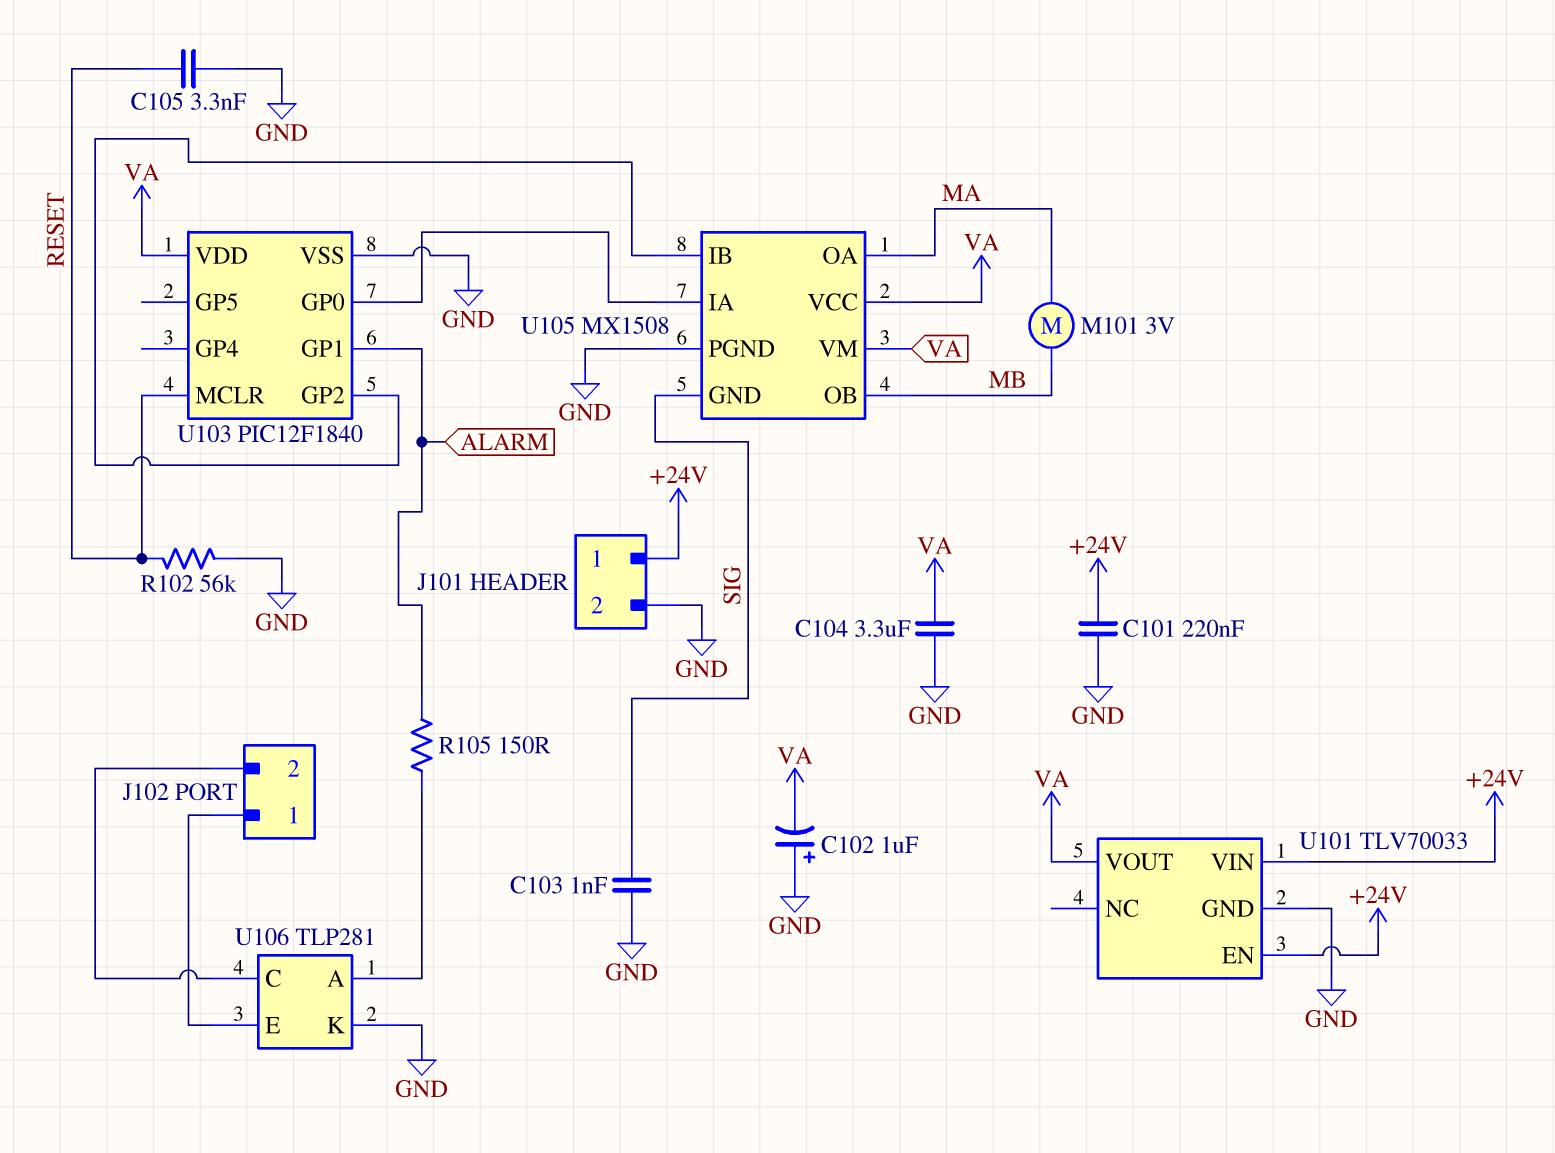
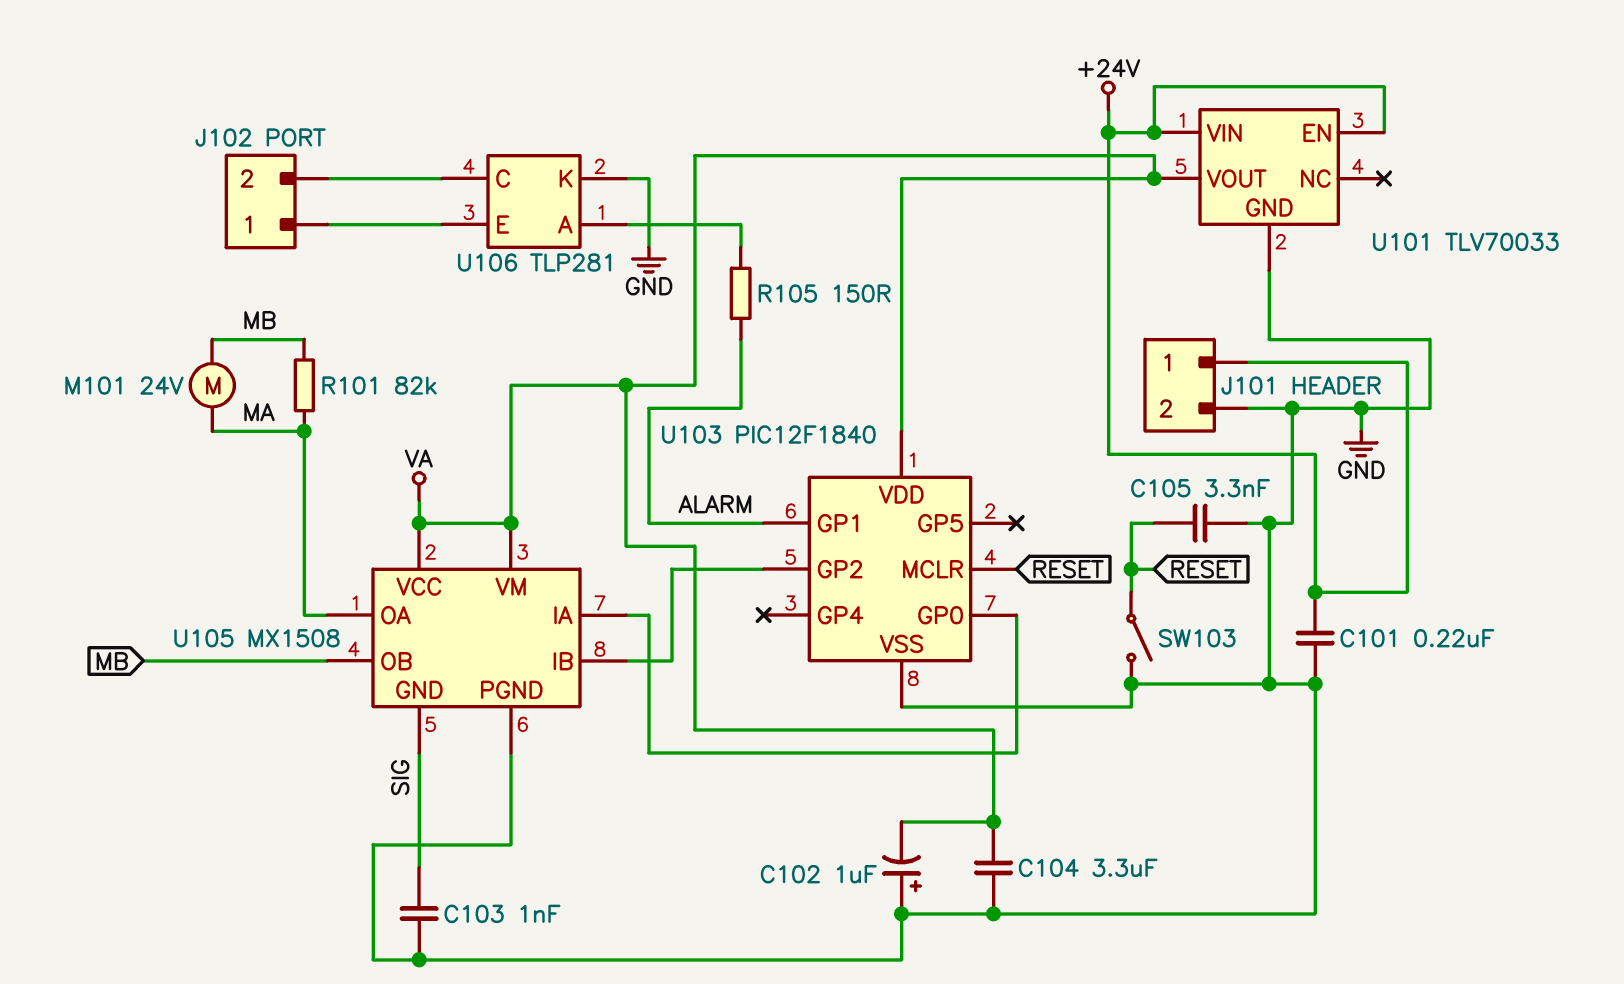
M101: motor 3V (MA, MB) -> motor 24V (MA, MB)
R101: none -> 82k (MA, MB)
R102: 56k (GND, RESET) -> none
SW103: none -> switch (GND, RESET)

